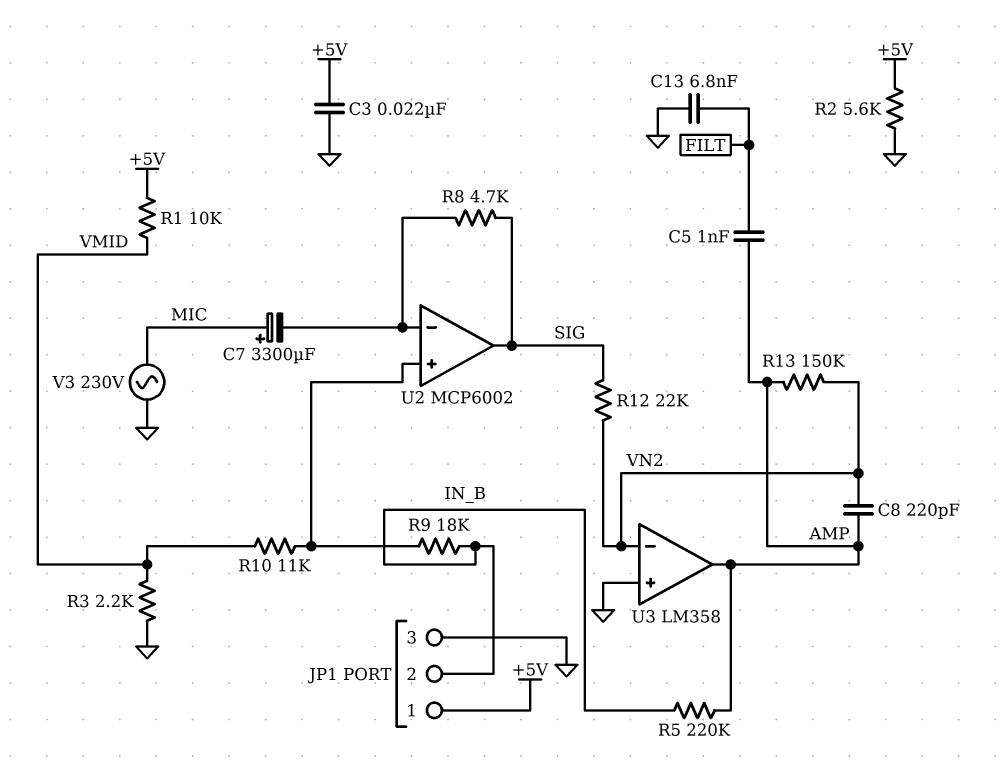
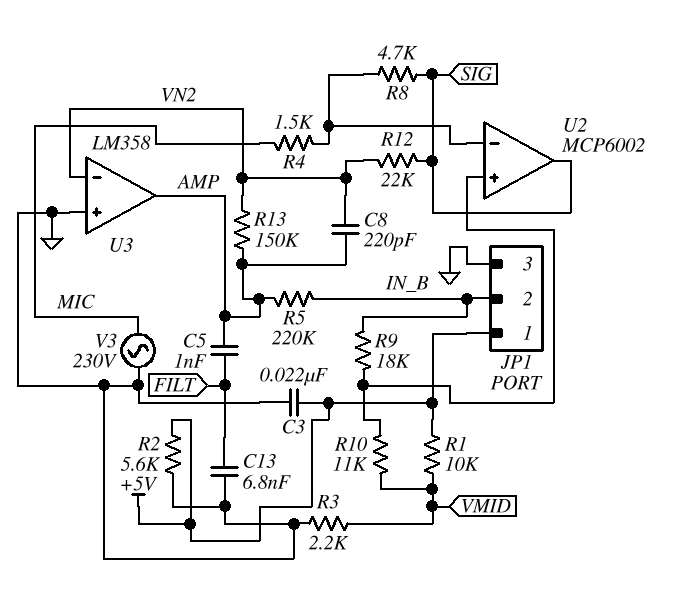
C7: 3300uF (plus MIC, minus U2/in-) -> none
R4: none -> 1.5k (MIC, U2/in-)

